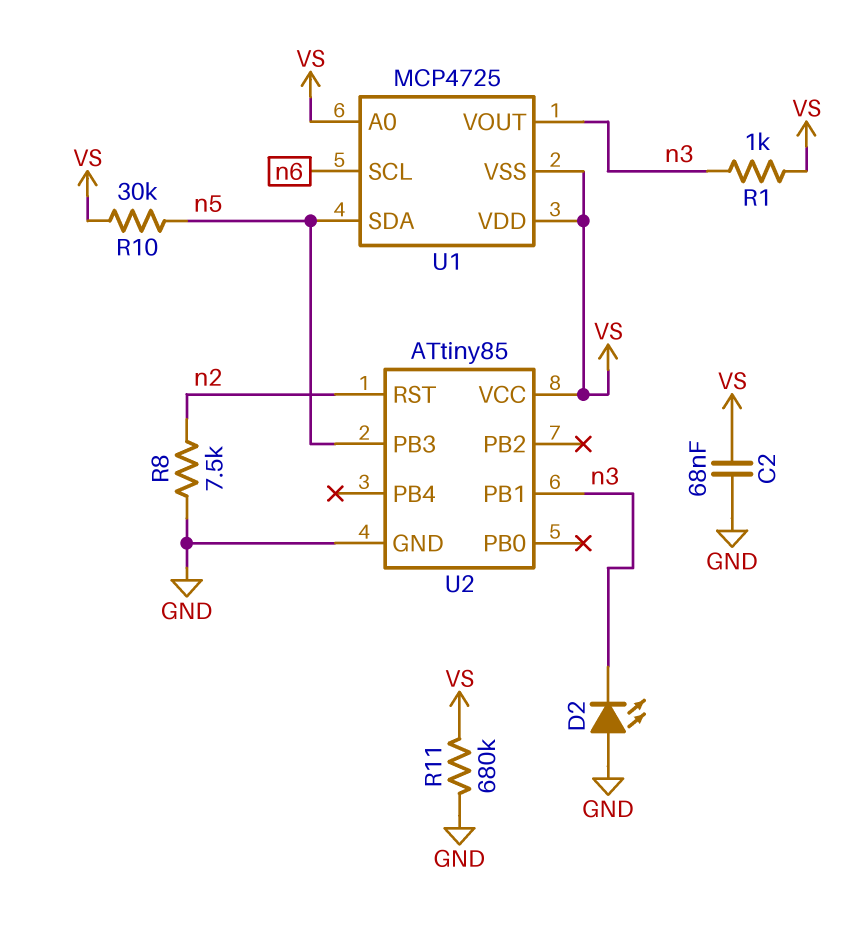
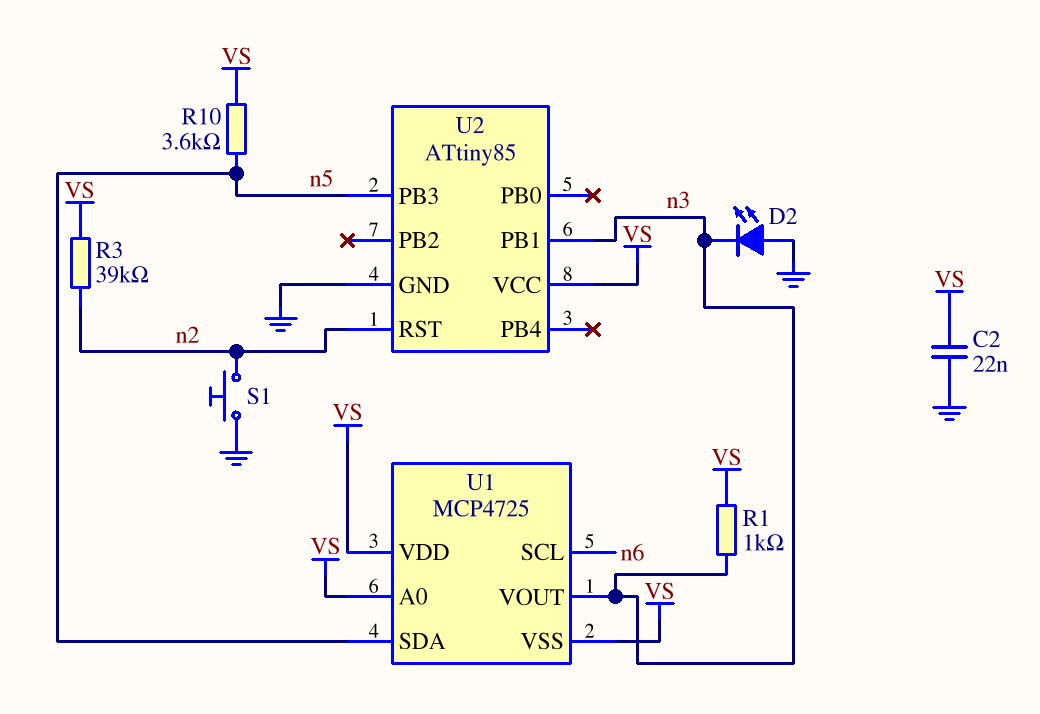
C2: 68nF (GND, VS) -> 22nF (GND, VS)
R3: none -> 39k (VS, n2)
R8: 7.5k (GND, n2) -> none
R10: 30k (VS, n5) -> 3.6k (VS, n5)
R11: 680k (GND, VS) -> none
S1: none -> button (GND, n2)

